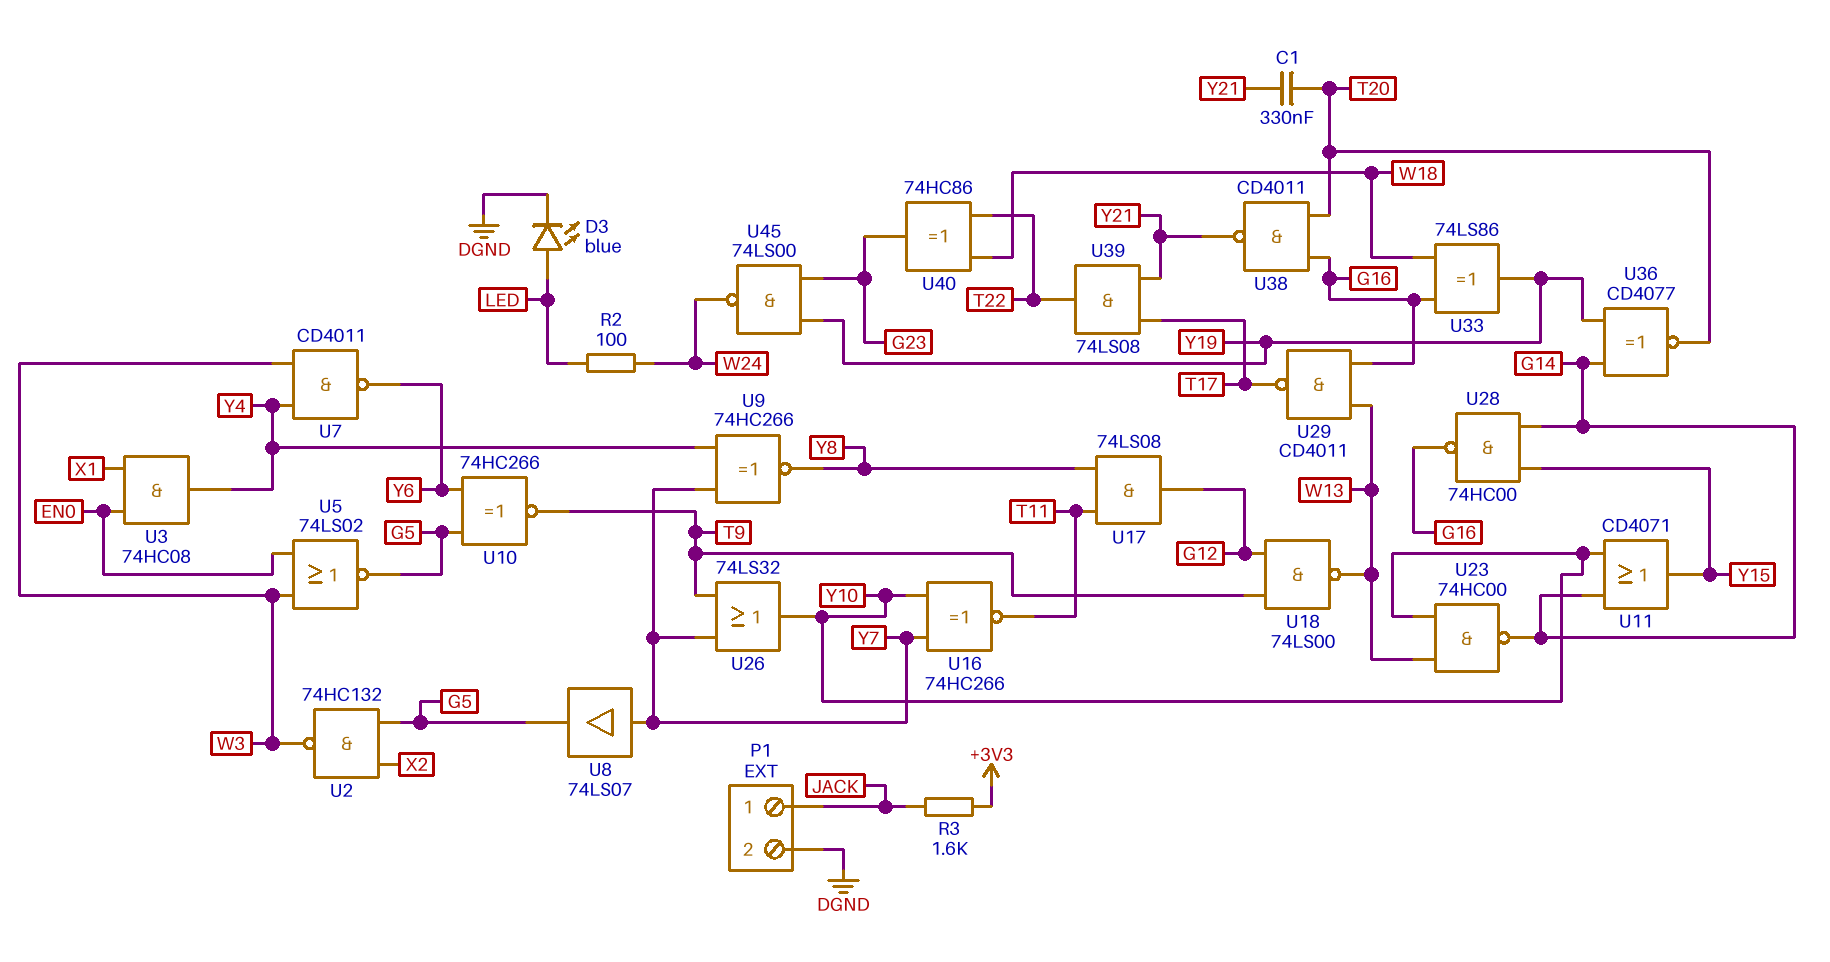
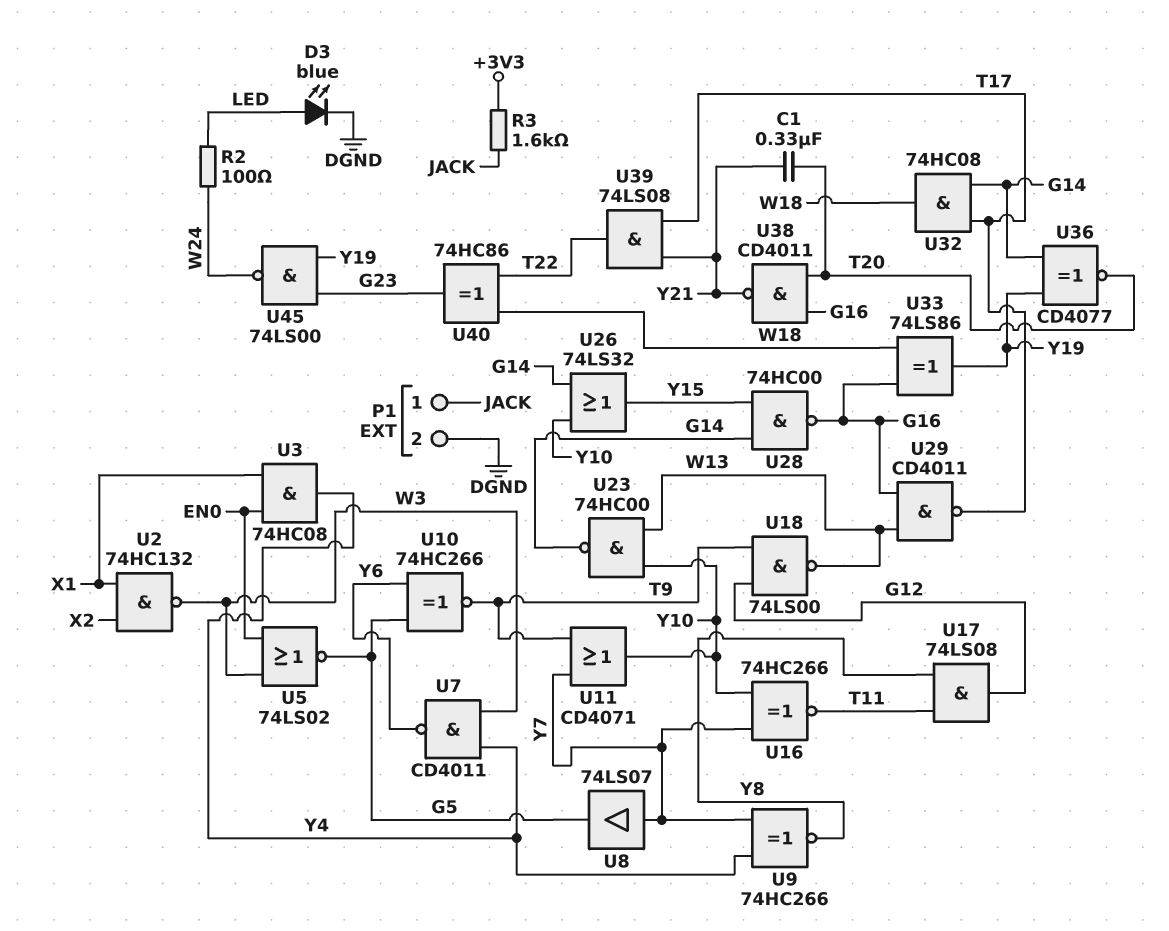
U2: NAND 74HC132 (in G5, in X2, out W3) -> NAND 74HC132 (in X1, in X2, out W3)
U11: OR CD4071 (in G14, in Y10, out Y15) -> OR CD4071 (in T9, in Y7, out Y10)
U26: OR 74LS32 (in T9, in Y7, out Y10) -> OR 74LS32 (in G14, in Y10, out Y15)
U32: none -> AND 74HC08 (in G14, in T17, out W18)

